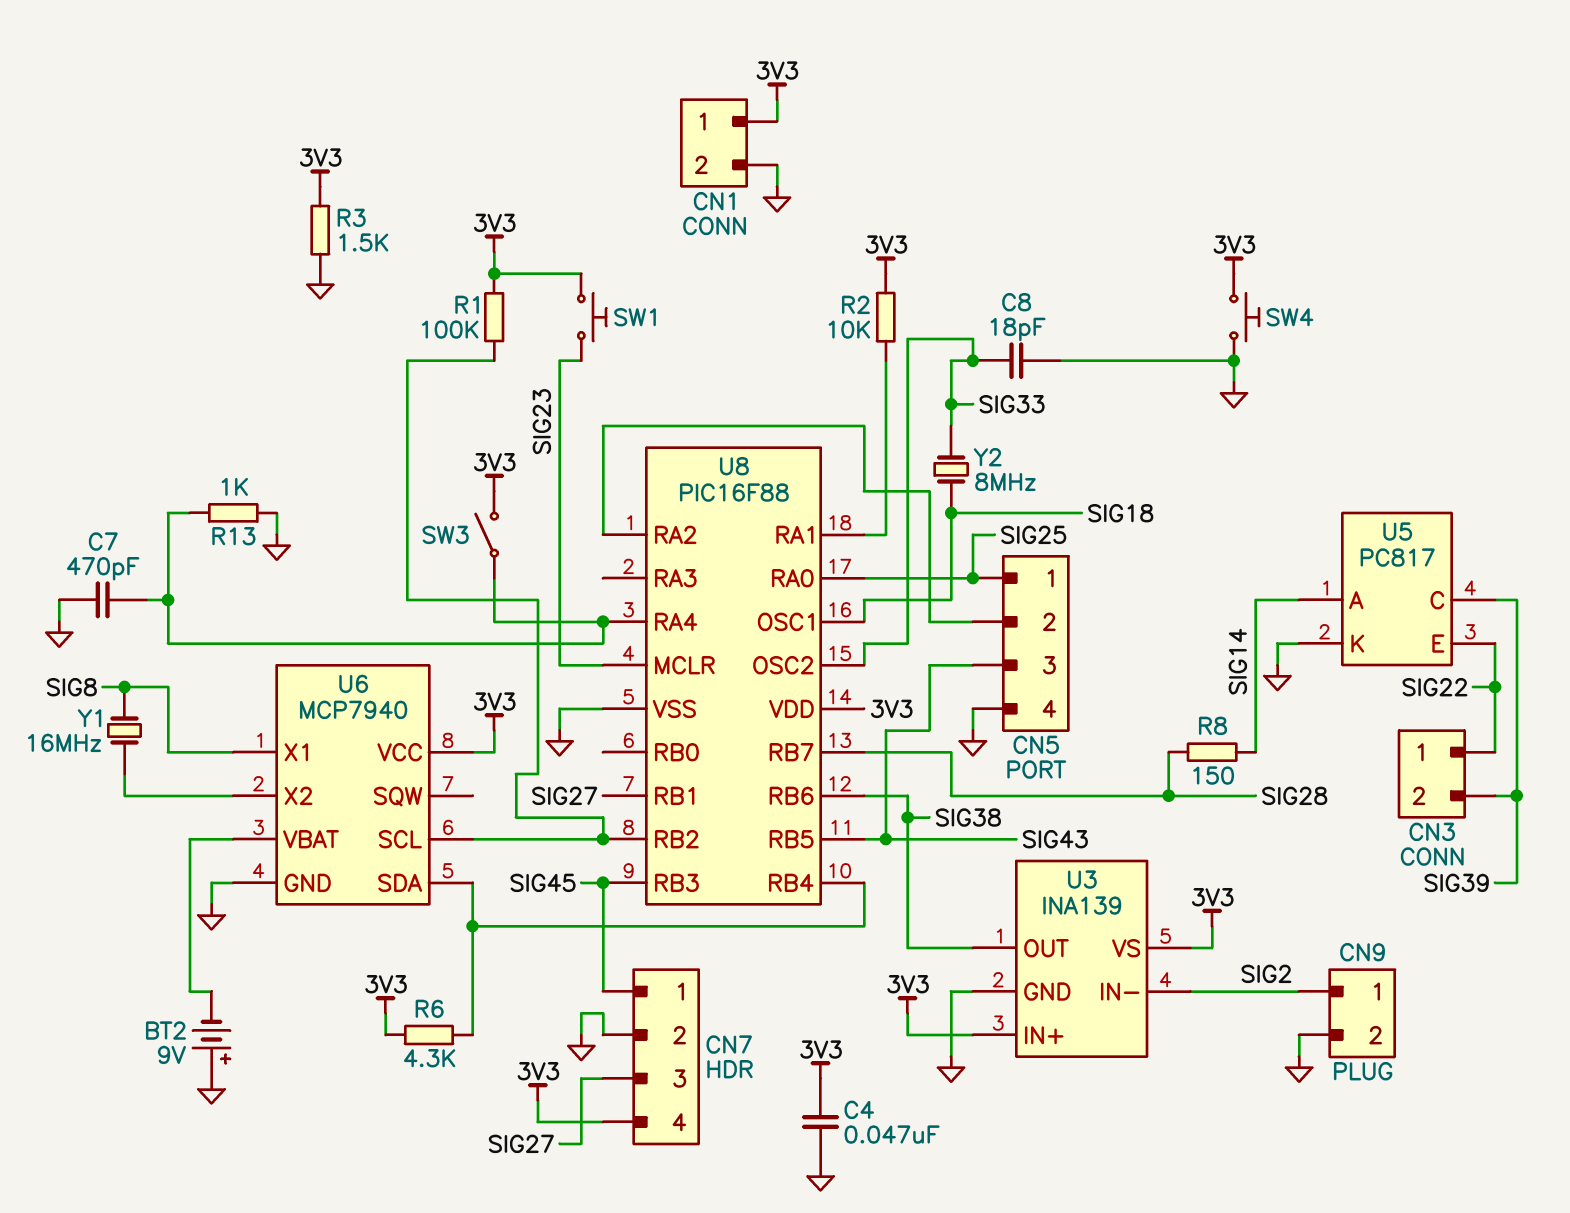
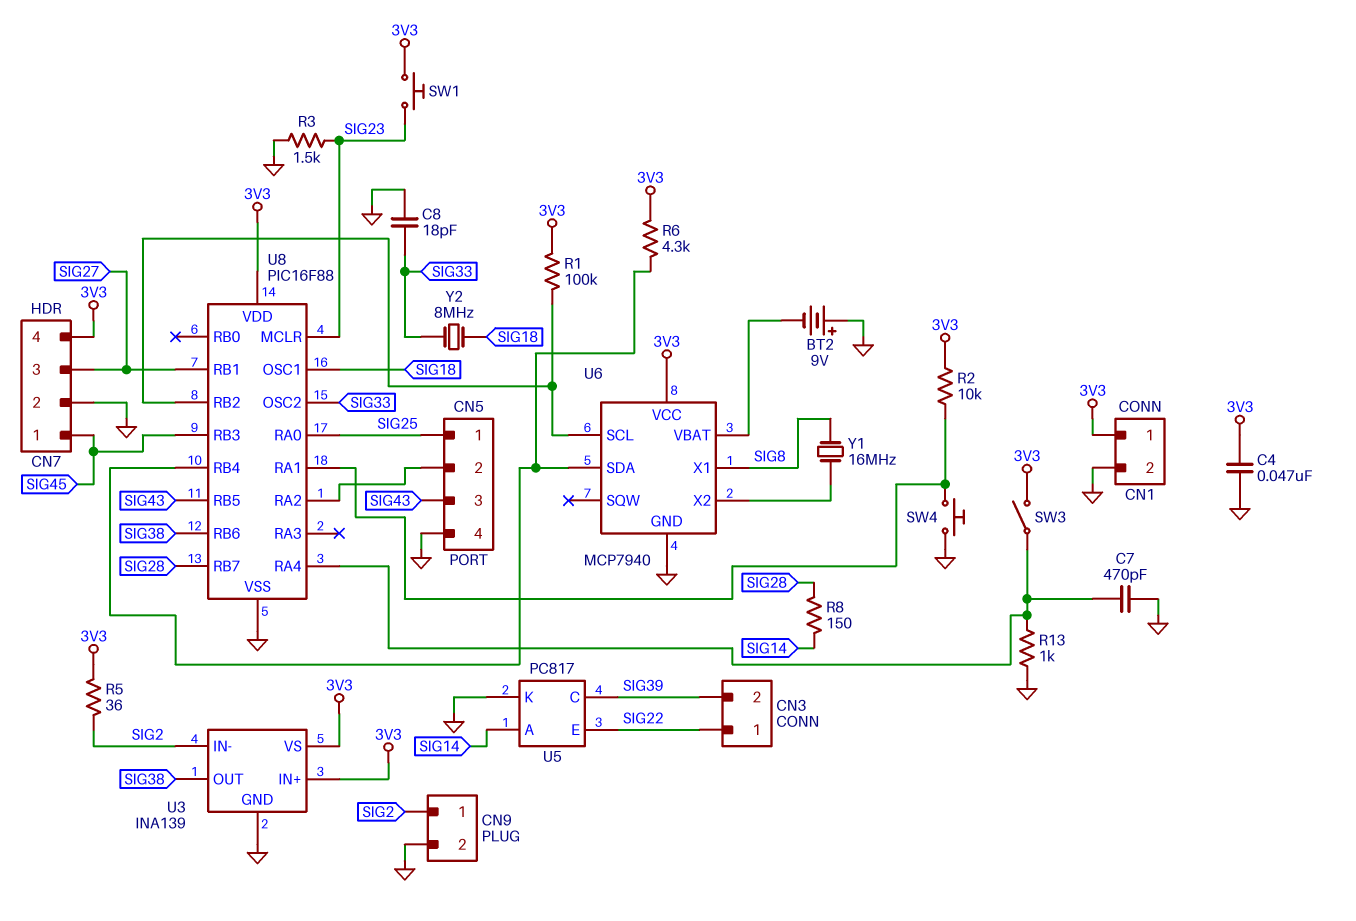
R3: 1.5k (3V3, GND) -> 1.5k (GND, SIG23)
R5: none -> 36 (3V3, SIG2)
SW4: button (3V3, GND) -> button (GND, U8/RA1)

